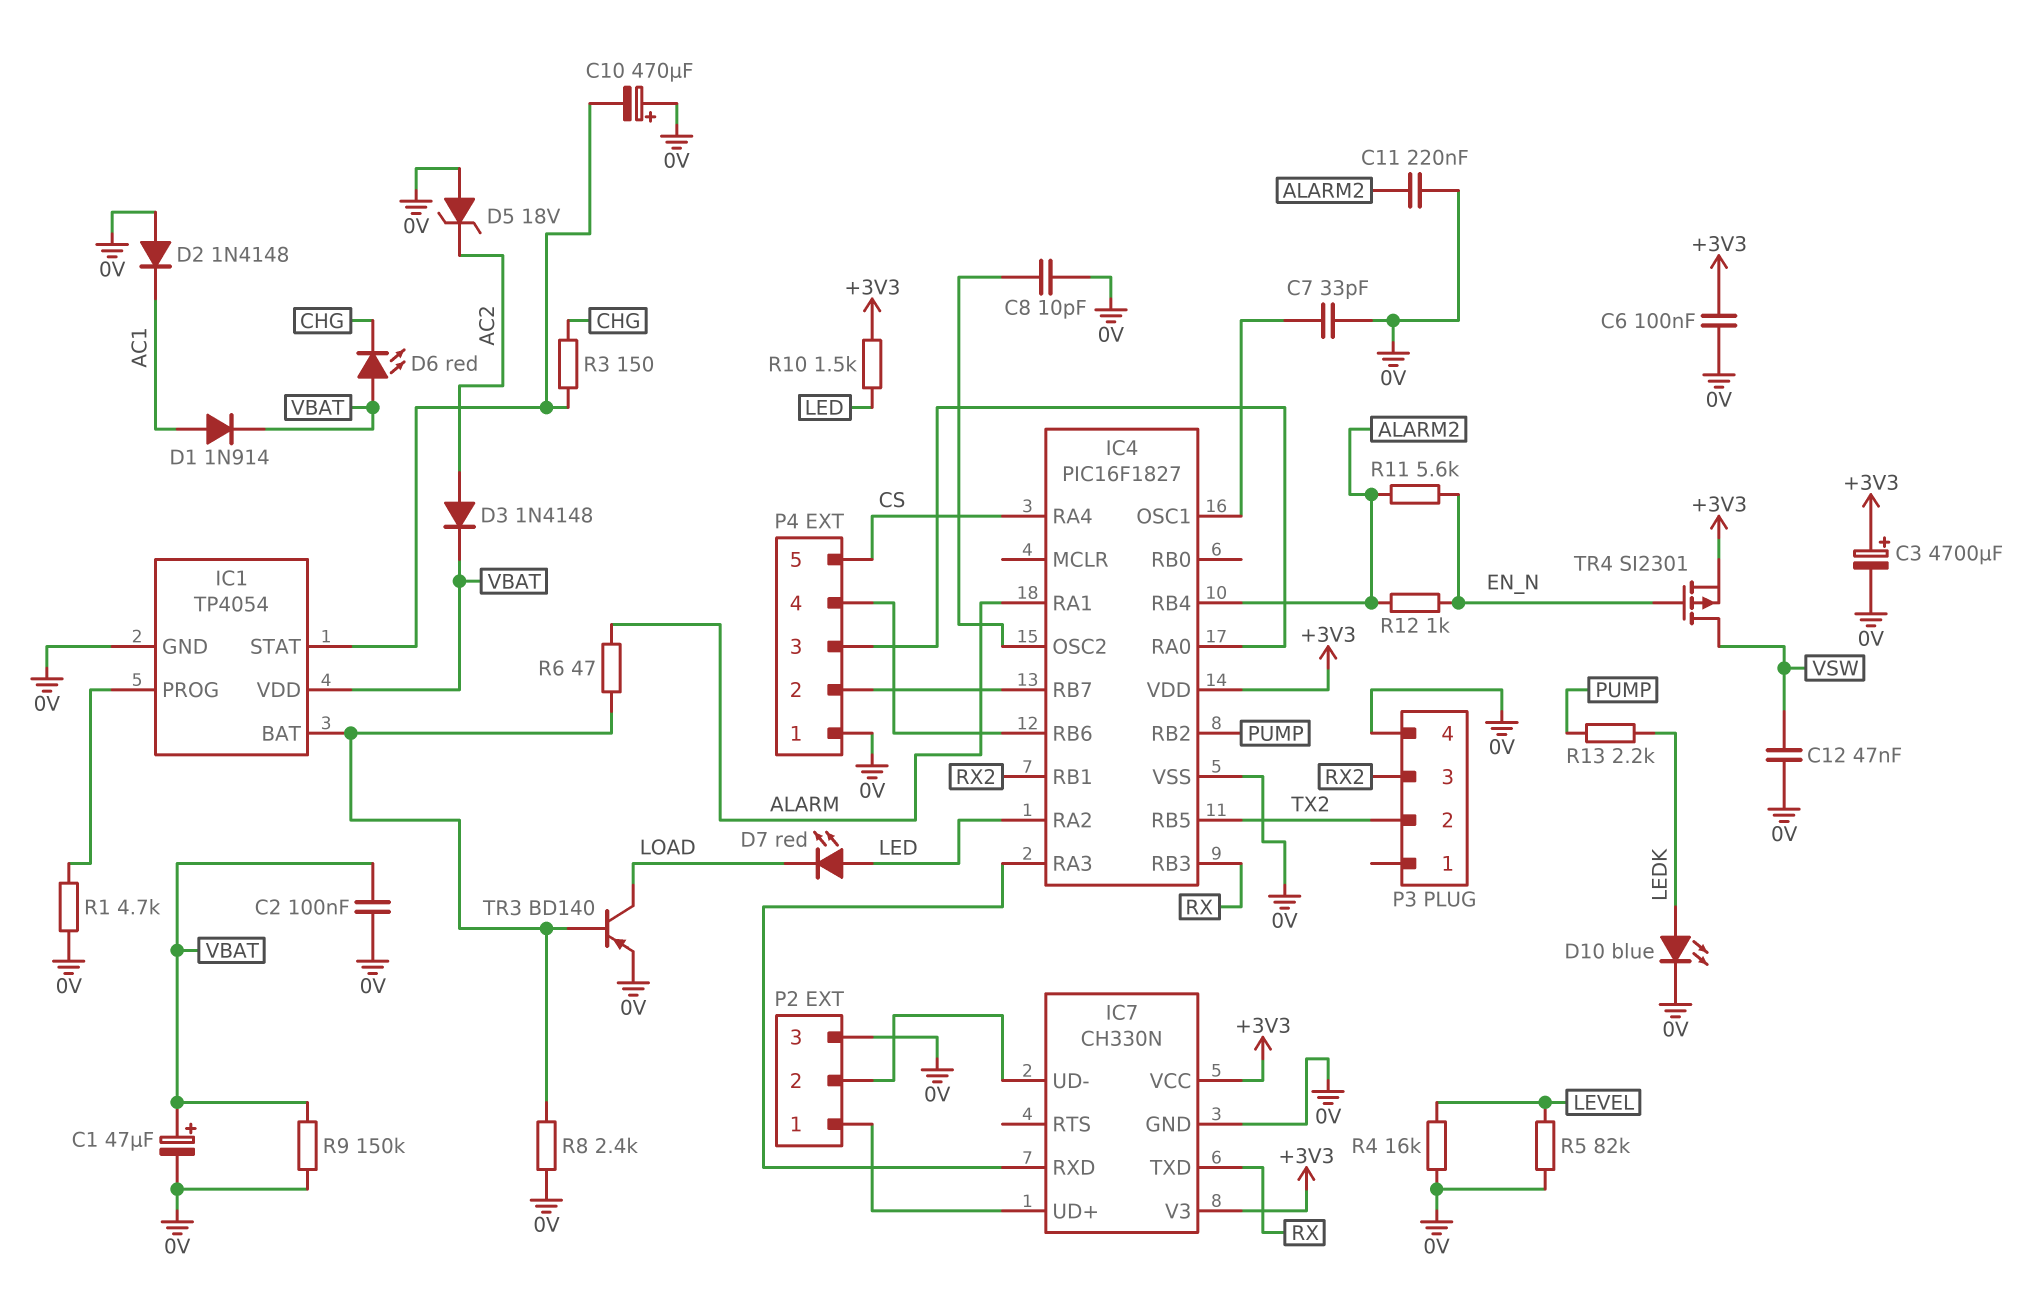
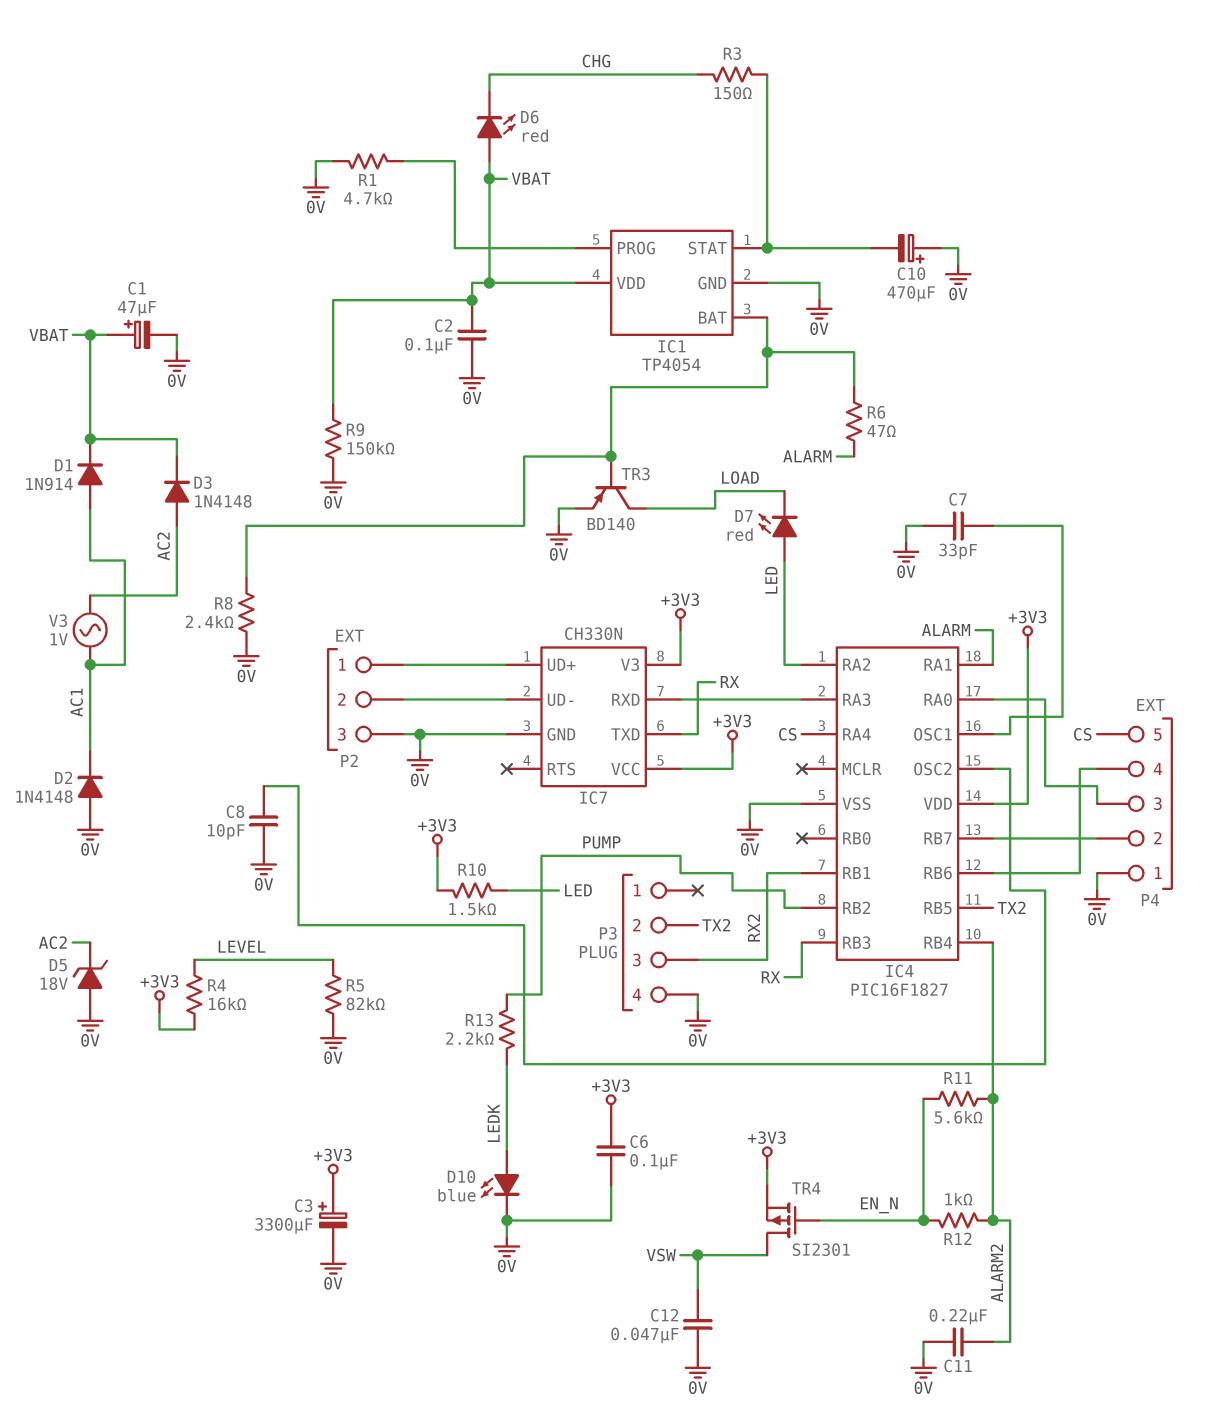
C3: 4700uF (plus +3V3, minus 0V) -> 3300uF (plus +3V3, minus 0V)
R4: 16k (0V, LEVEL) -> 16k (+3V3, LEVEL)
V3: none -> AC 1V (AC1, AC2)

